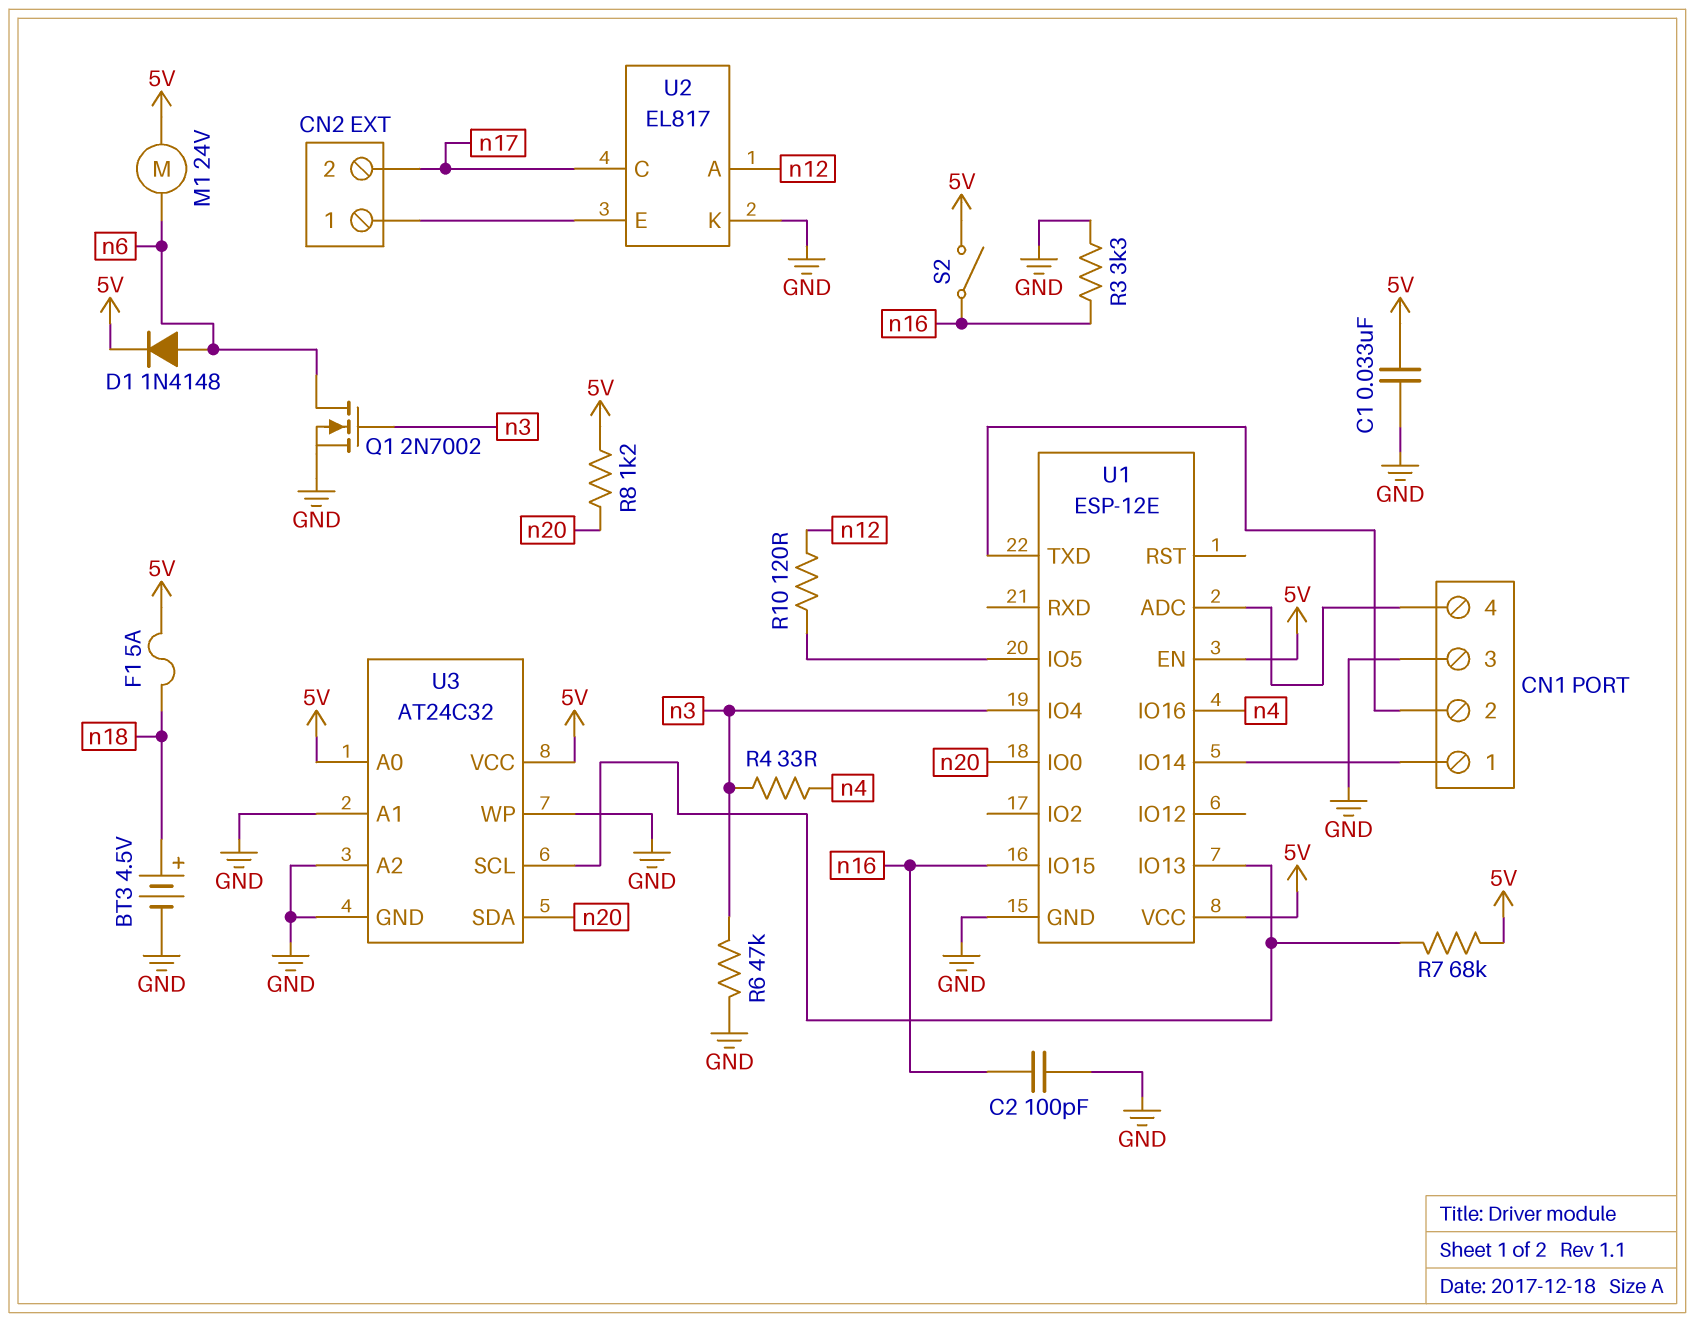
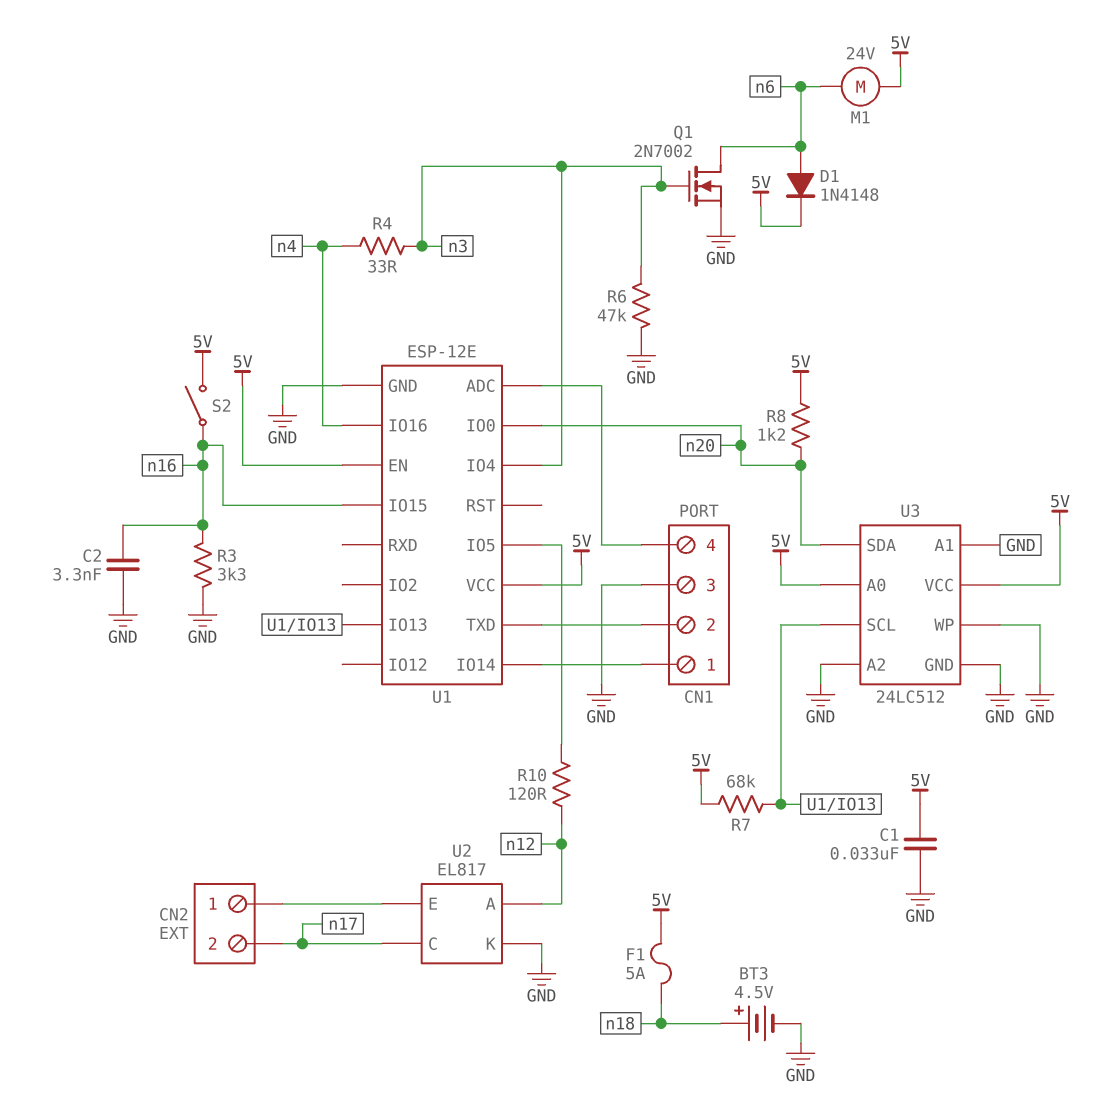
C2: 100pF (GND, n16) -> 3.3nF (GND, n16)
U3: AT24C32 -> 24LC512

